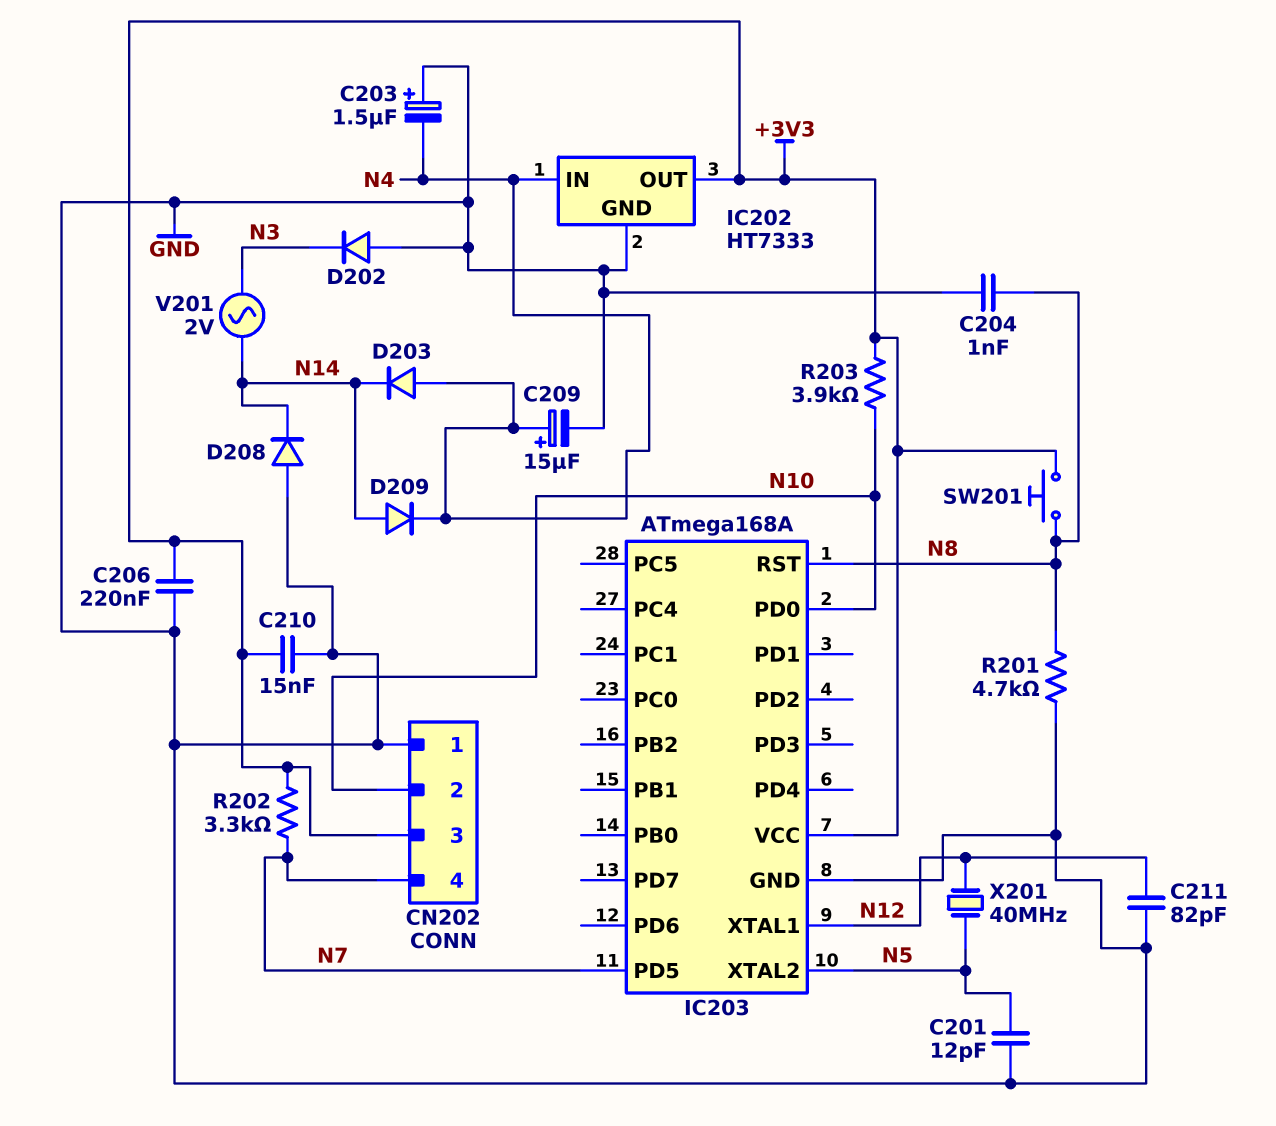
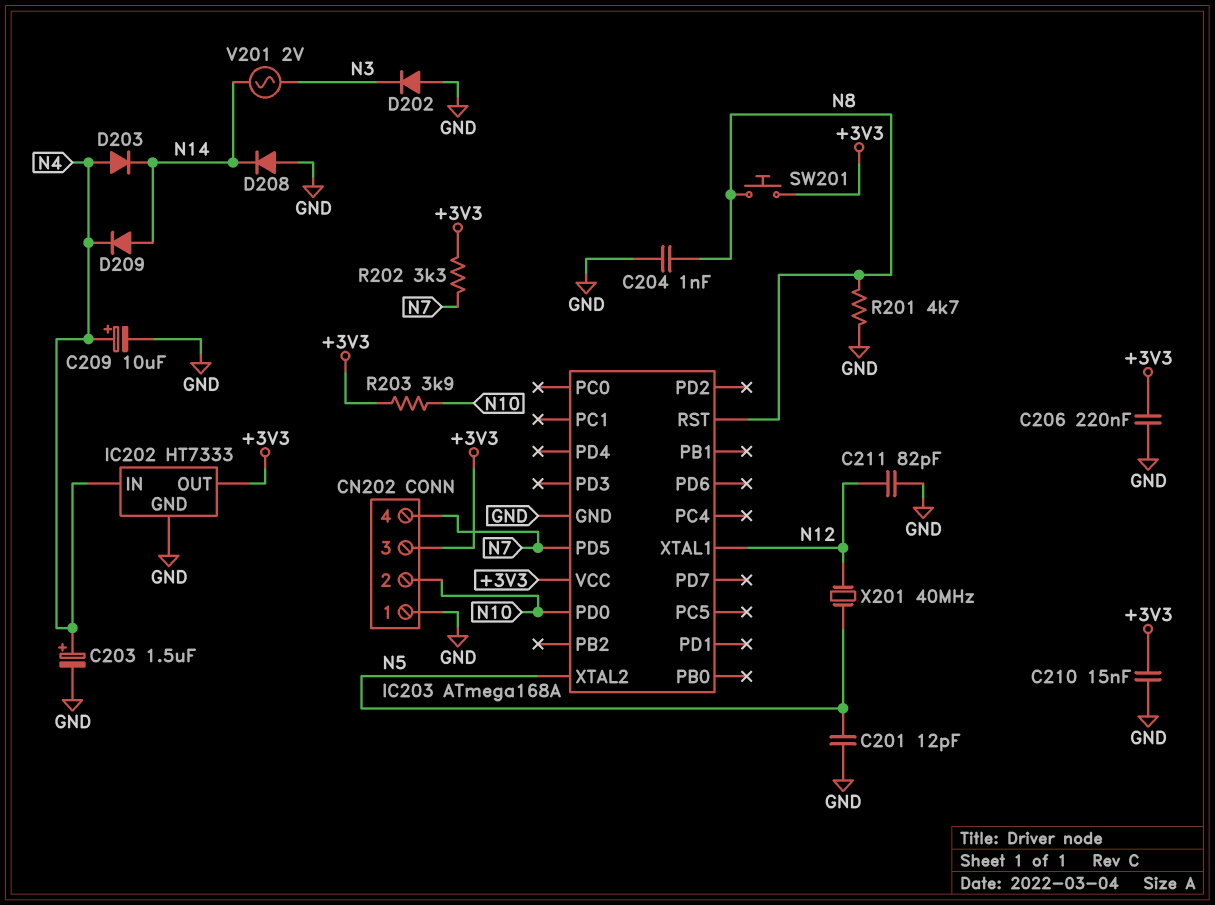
C203: 1.5uF (plus GND, minus N4) -> 1.5uF (plus N4, minus GND)
C209: 15uF (plus N4, minus GND) -> 10uF (plus N4, minus GND)

